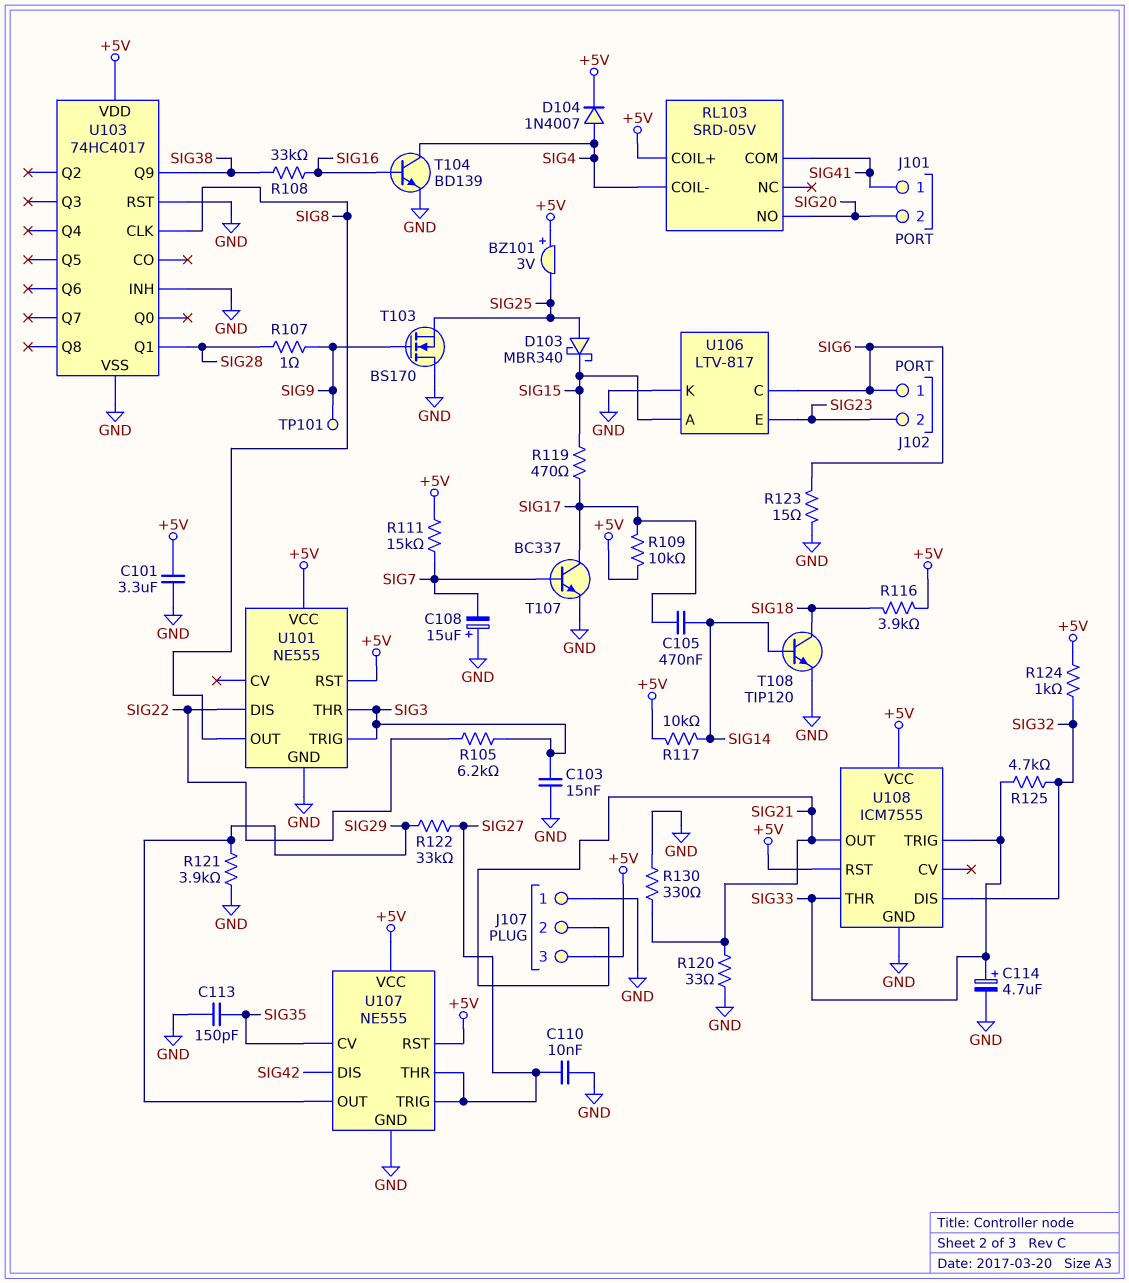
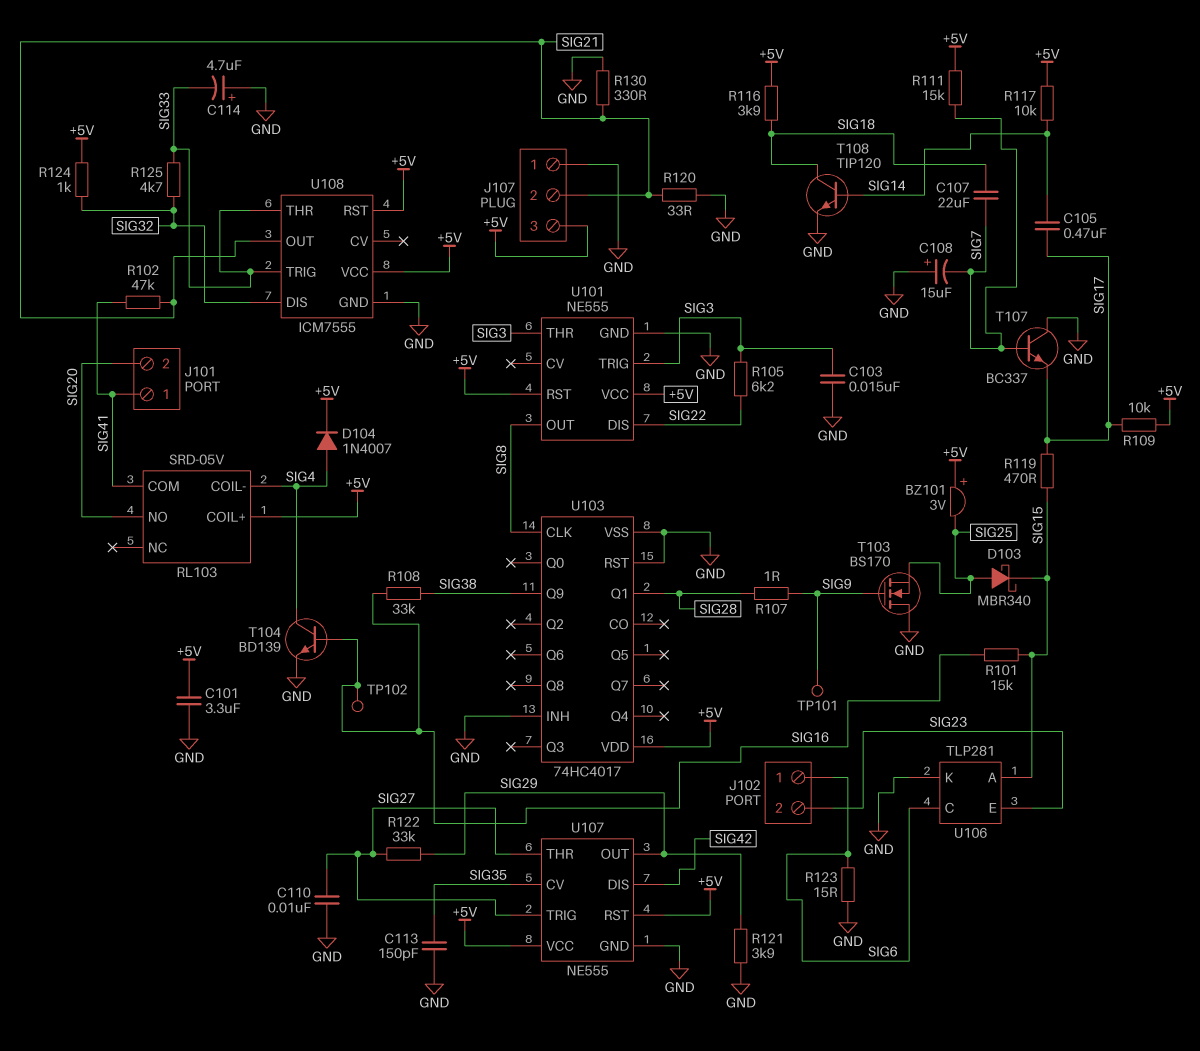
C107: none -> 22uF (SIG7, SIG18)
C114: 4.7uF (plus SIG33, minus GND) -> 4.7uF (plus GND, minus SIG33)
R101: none -> 15k (SIG15, SIG16)
R102: none -> 47k (SIG21, SIG41)
T107: NPN BC337 (B SIG7, C SIG17, E GND) -> NPN BC337 (B SIG7, C GND, E SIG17)
TP102: none -> test point (SIG16)
U106: LTV-817 -> TLP281

